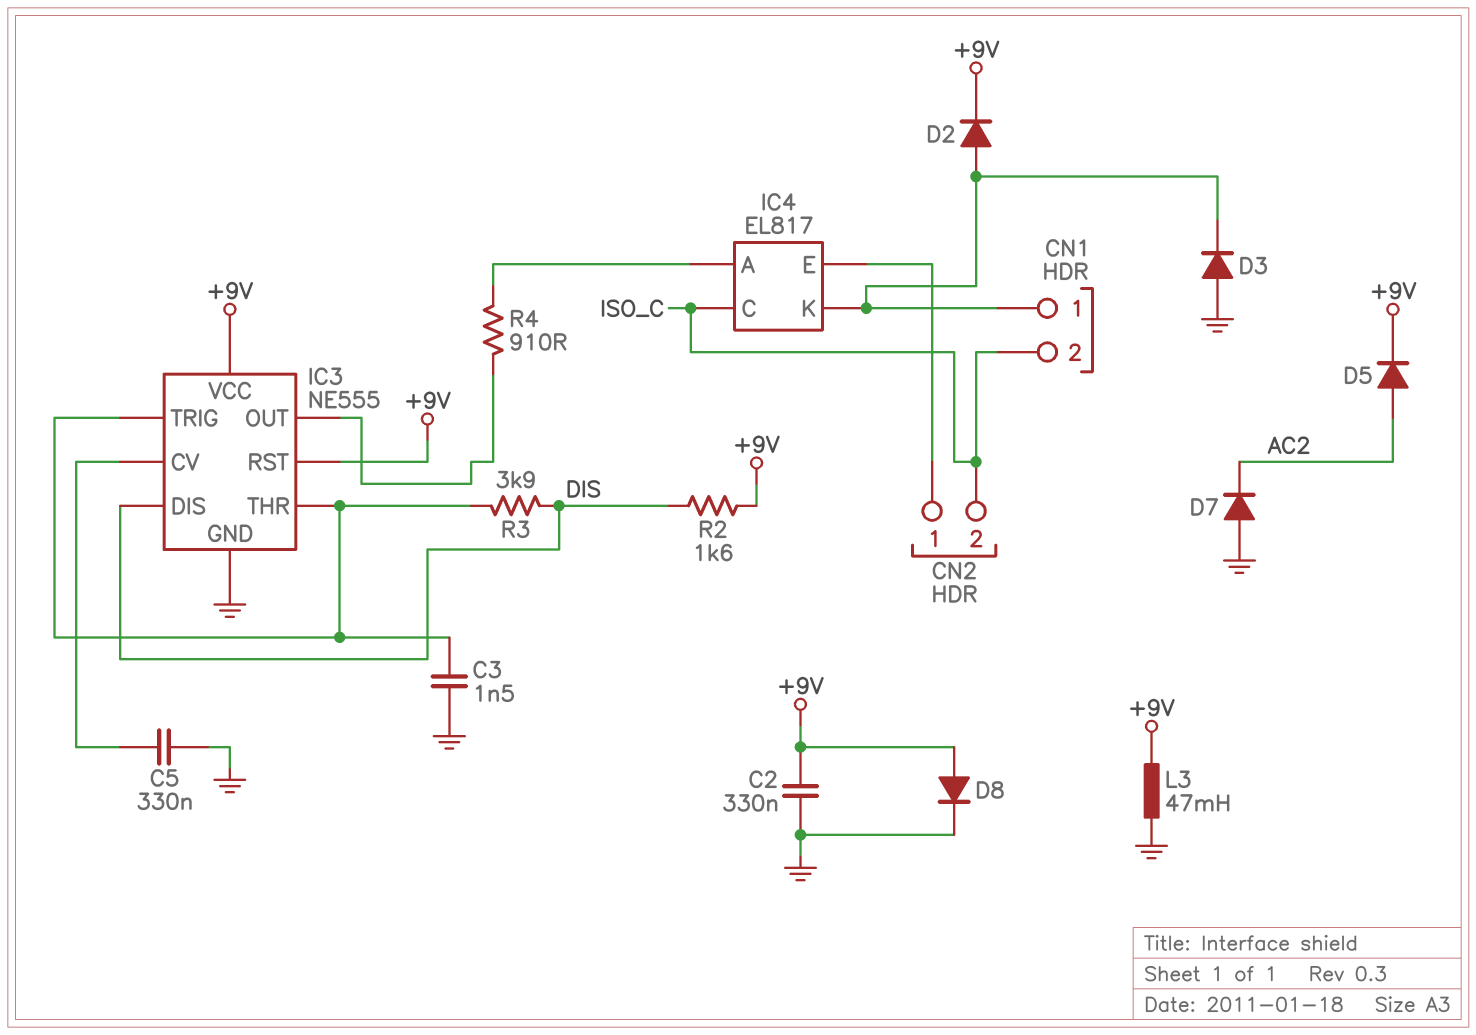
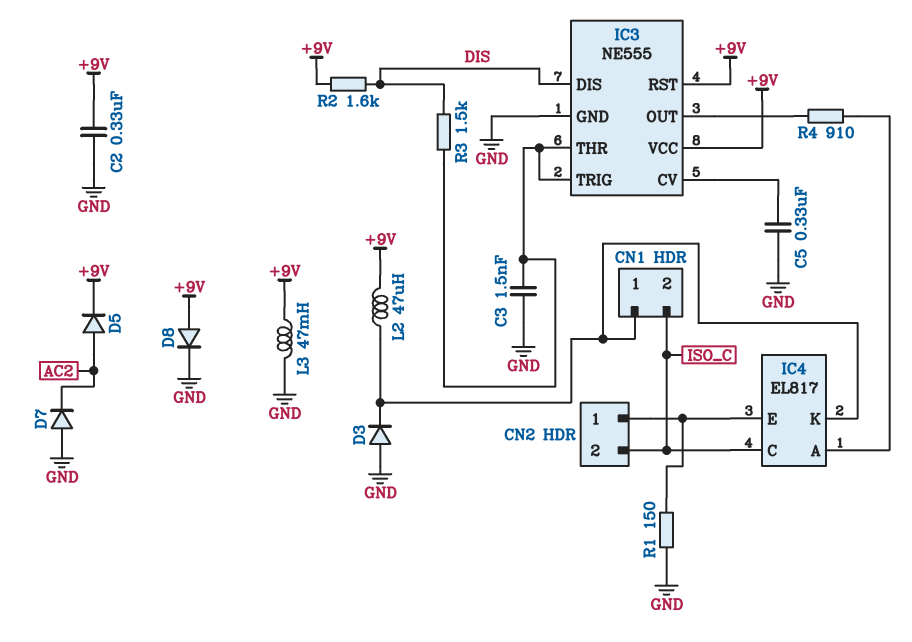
D2: diode (A CN1/1, K +9V) -> none
L2: none -> 47uH (+9V, CN1/1)
R1: none -> 150 (CN2/1, GND)
R3: 3.9k (DIS, IC3/THR) -> 1.5k (DIS, IC3/THR)

